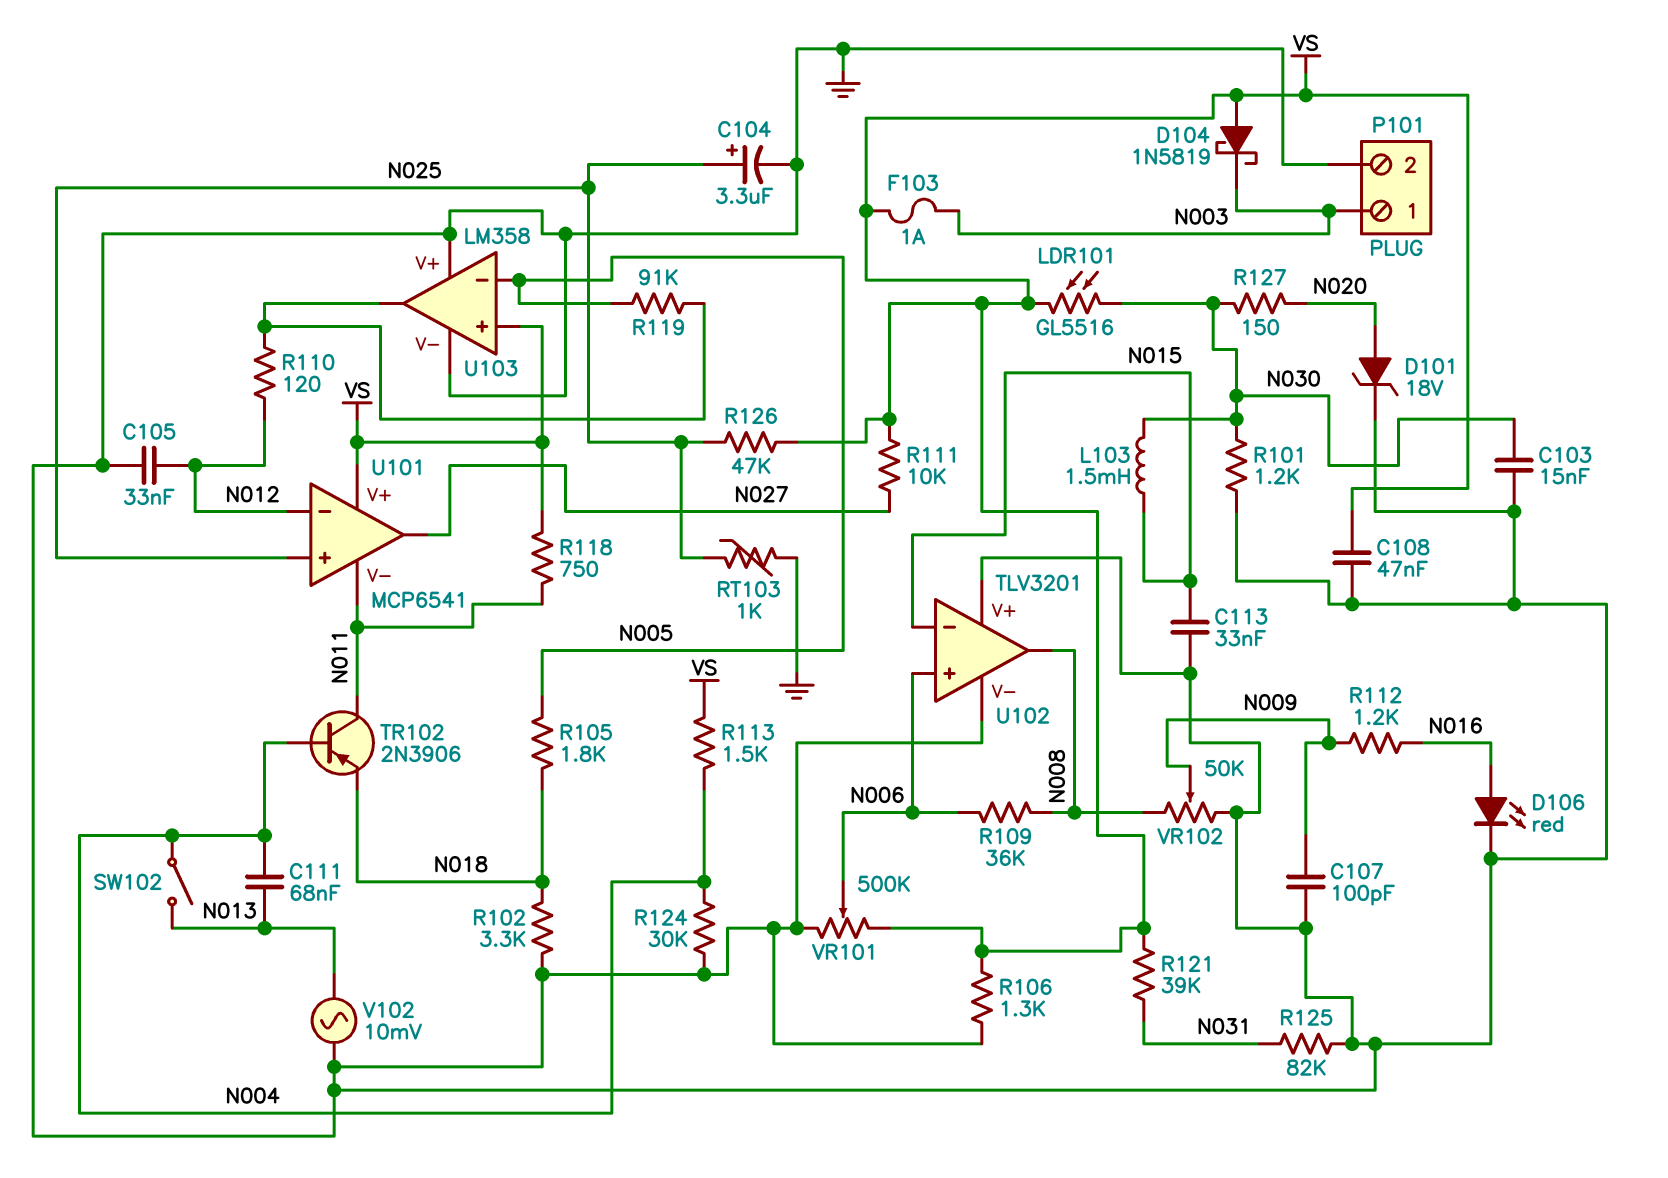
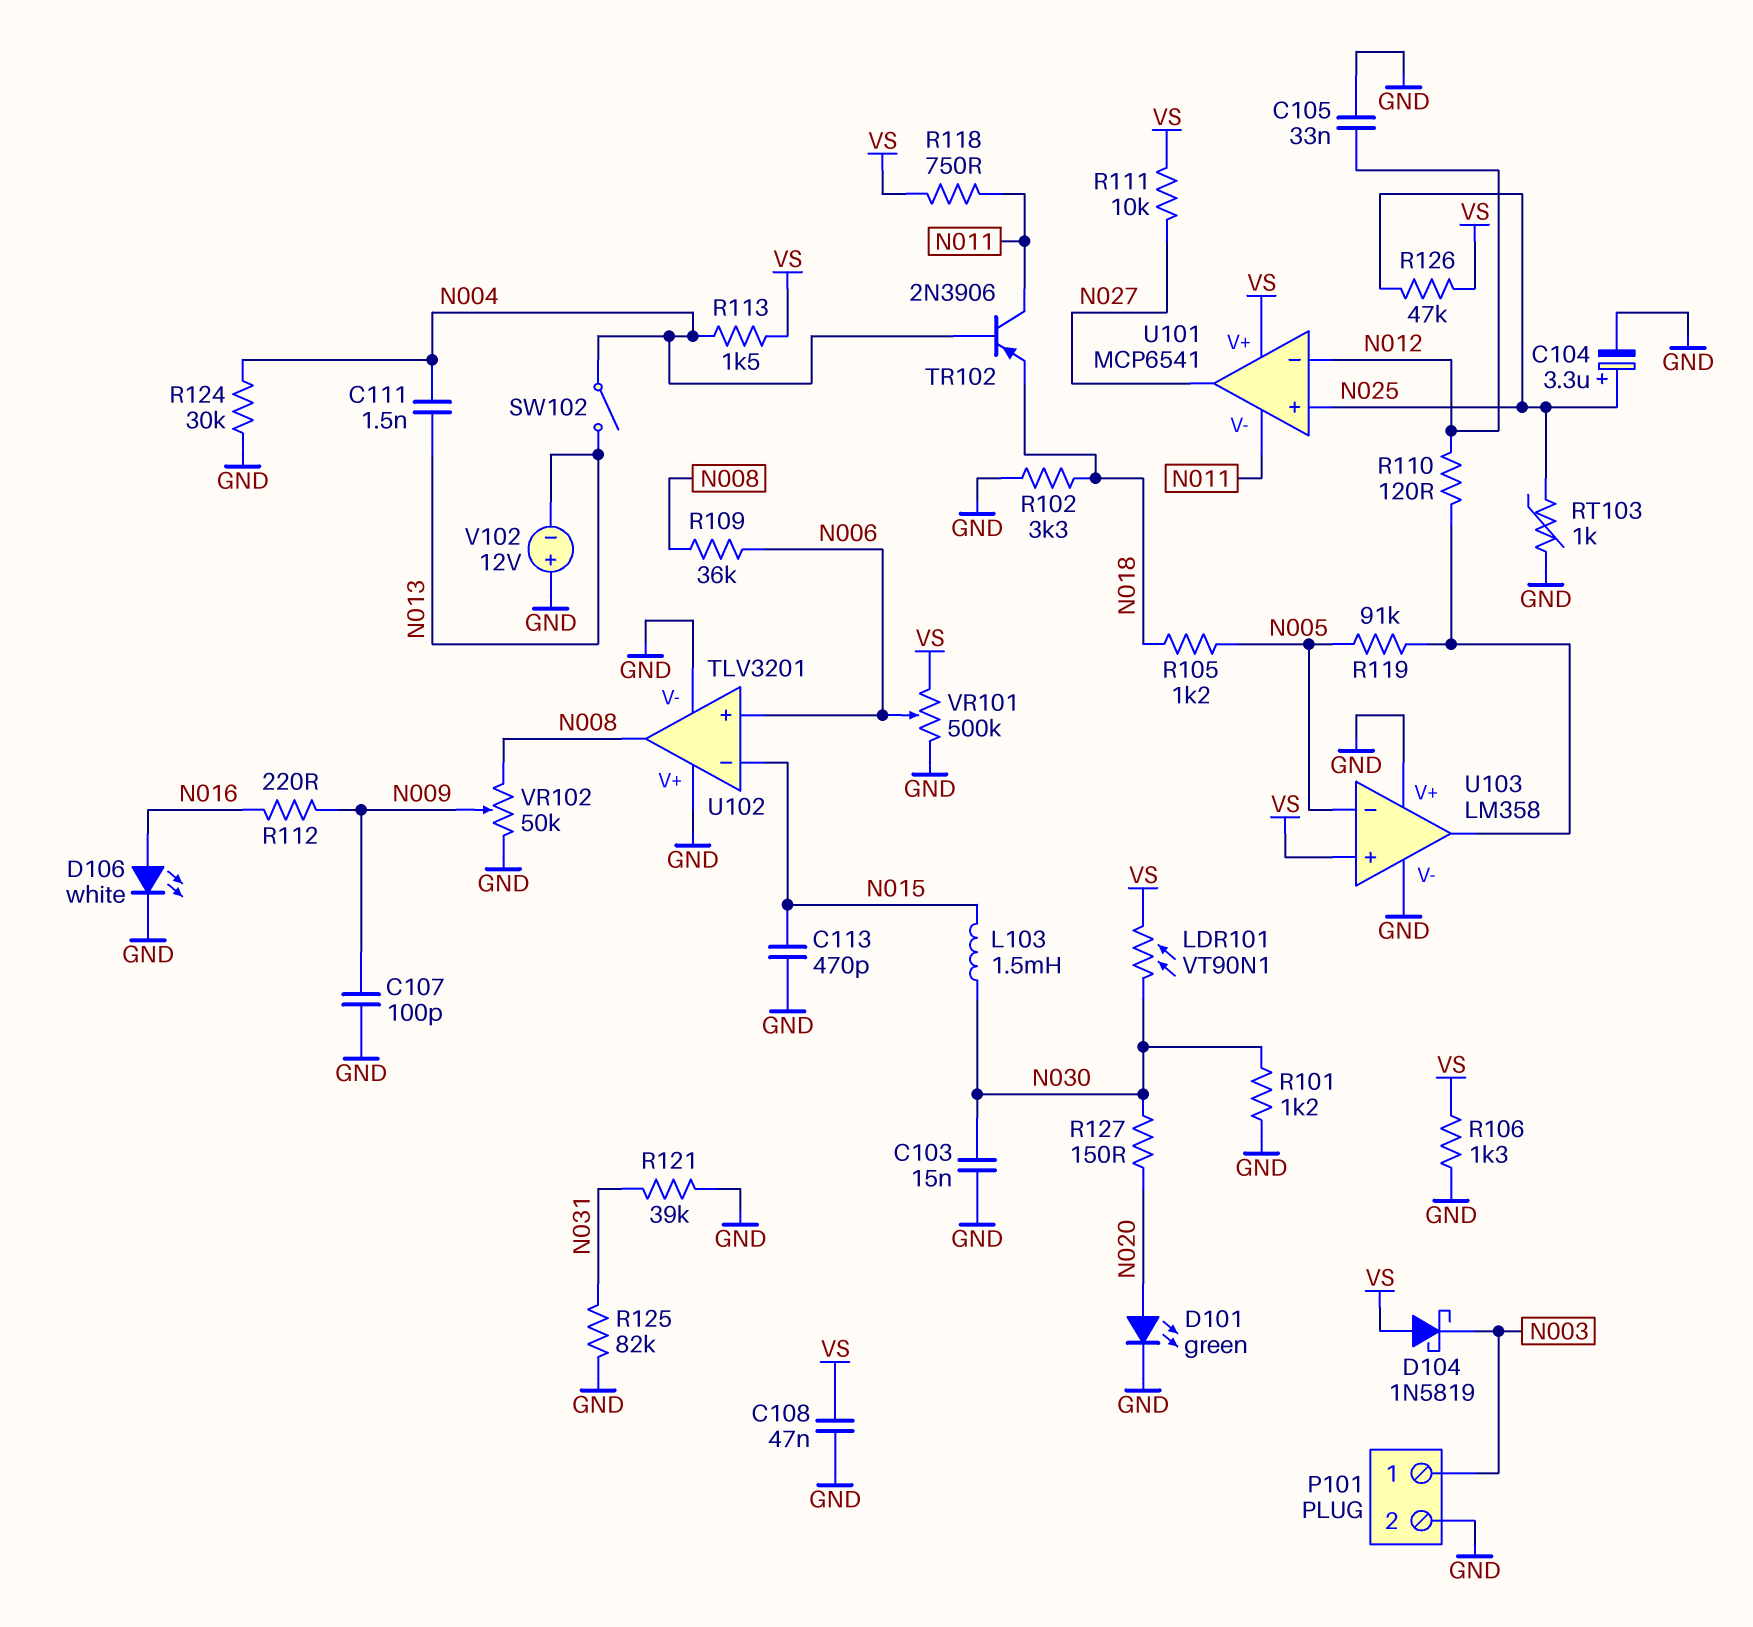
C111: 68nF (N004, N013) -> 1.5nF (N004, N013)
C113: 33nF (GND, N015) -> 470pF (GND, N015)
D101: zener 18V (A N020, K GND) -> LED green (A N020, K GND)
D106: LED red (A N016, K GND) -> LED white (A N016, K GND)
F103: 1A (N003, VS) -> none
LDR101: GL5516 (N030, VS) -> VT90N1 (N030, VS)
R105: 1.8k (N005, N018) -> 1.2k (N005, N018)
R112: 1.2k (N009, N016) -> 220 (N009, N016)
R121: 39k (N031, VS) -> 39k (GND, N031)
V102: AC 10mV (GND, N013) -> 12V (plus GND, minus N013)

